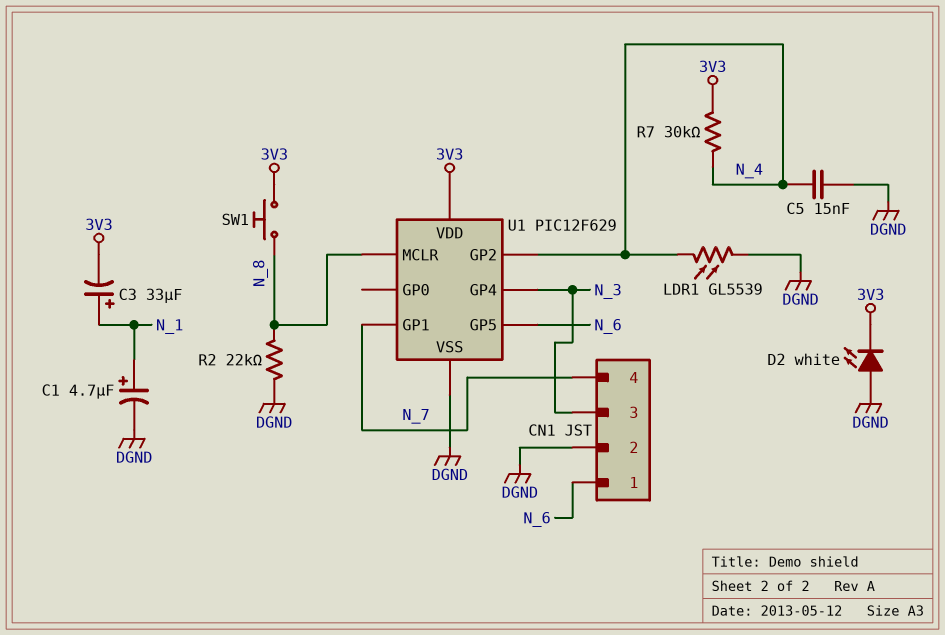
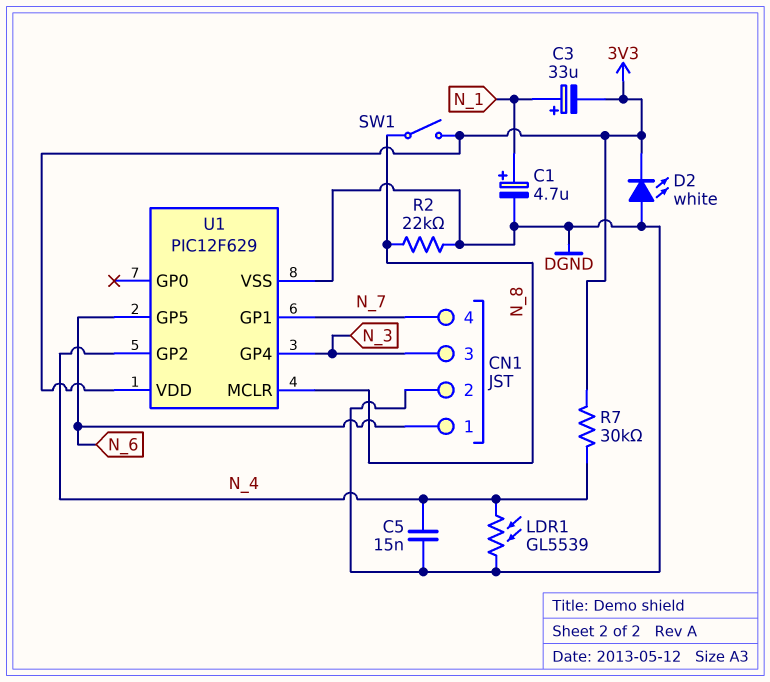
SW1: button (3V3, N_8) -> switch (3V3, N_8)

